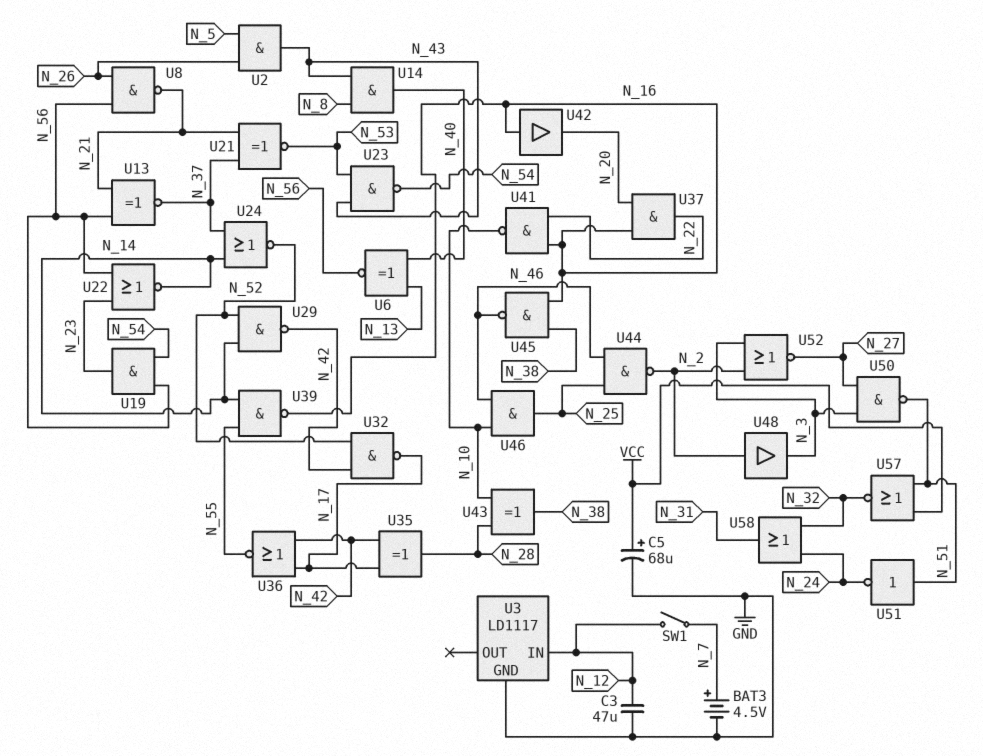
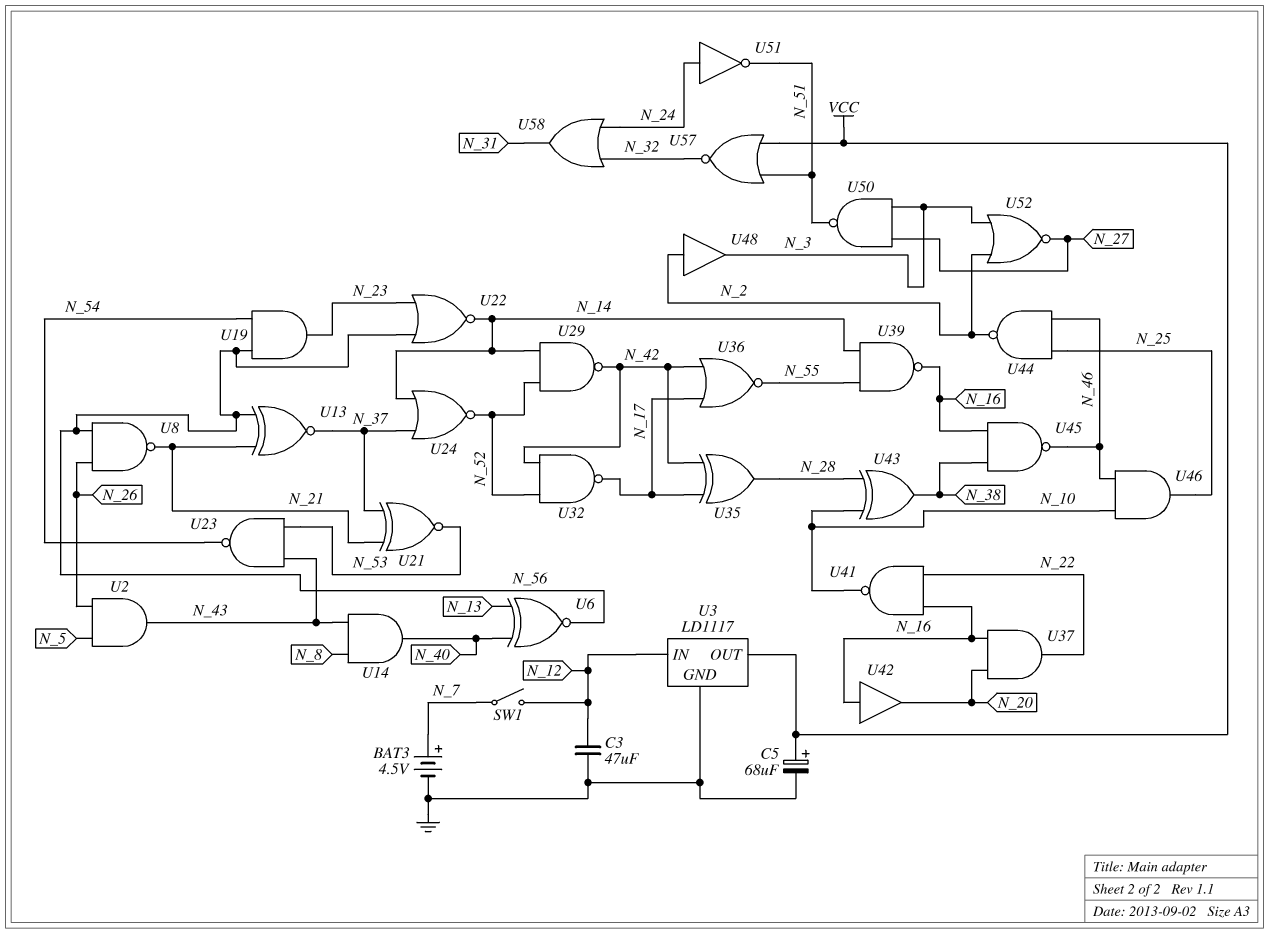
U3 pin OUT: none -> VCC
U51: NOT (in N_51, out N_24) -> NOT (in N_24, out N_51)

